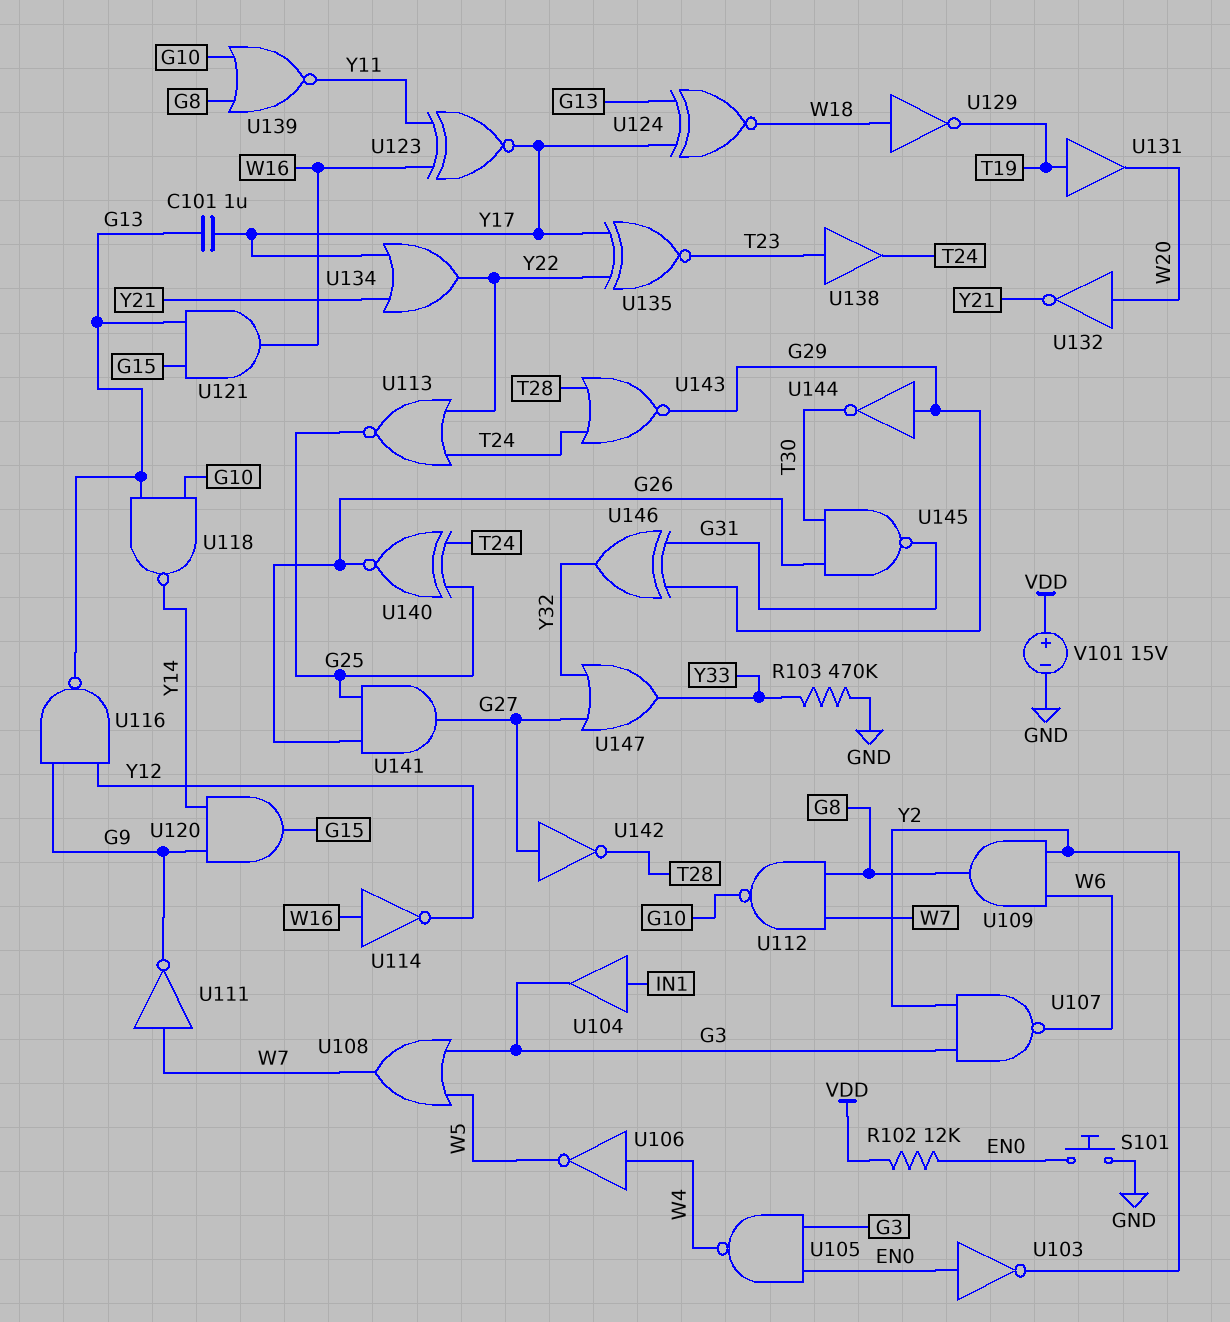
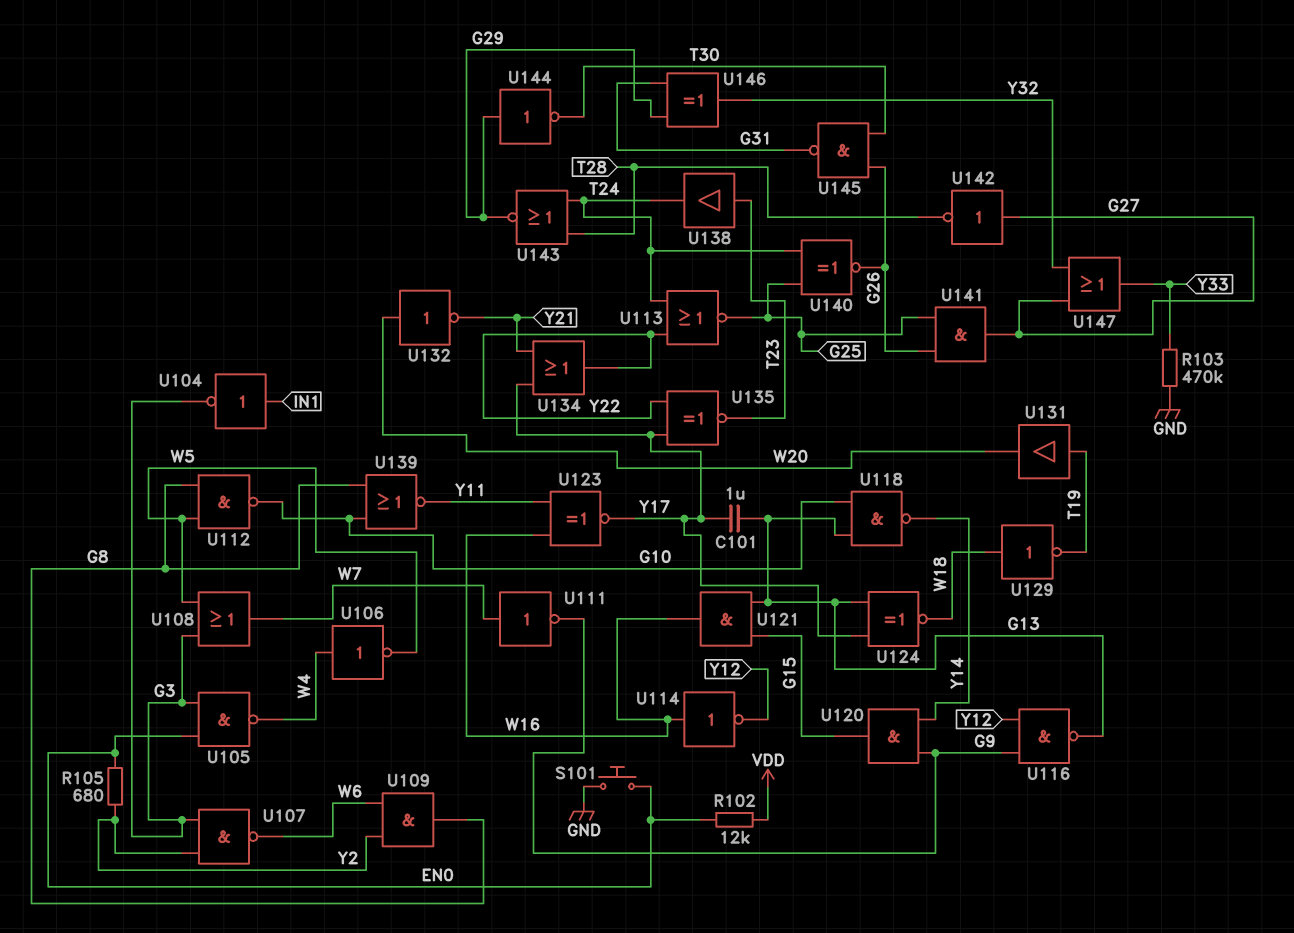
R105: none -> 680 (EN0, Y2)
U103: NOT (in EN0, out Y2) -> none
U104: buffer (in IN1, out G3) -> NOT (in IN1, out G3)
U112: NAND (in G8, in W7, out G10) -> NAND (in G8, in W5, out G10)
V101: 15V (plus VDD, minus GND) -> none

